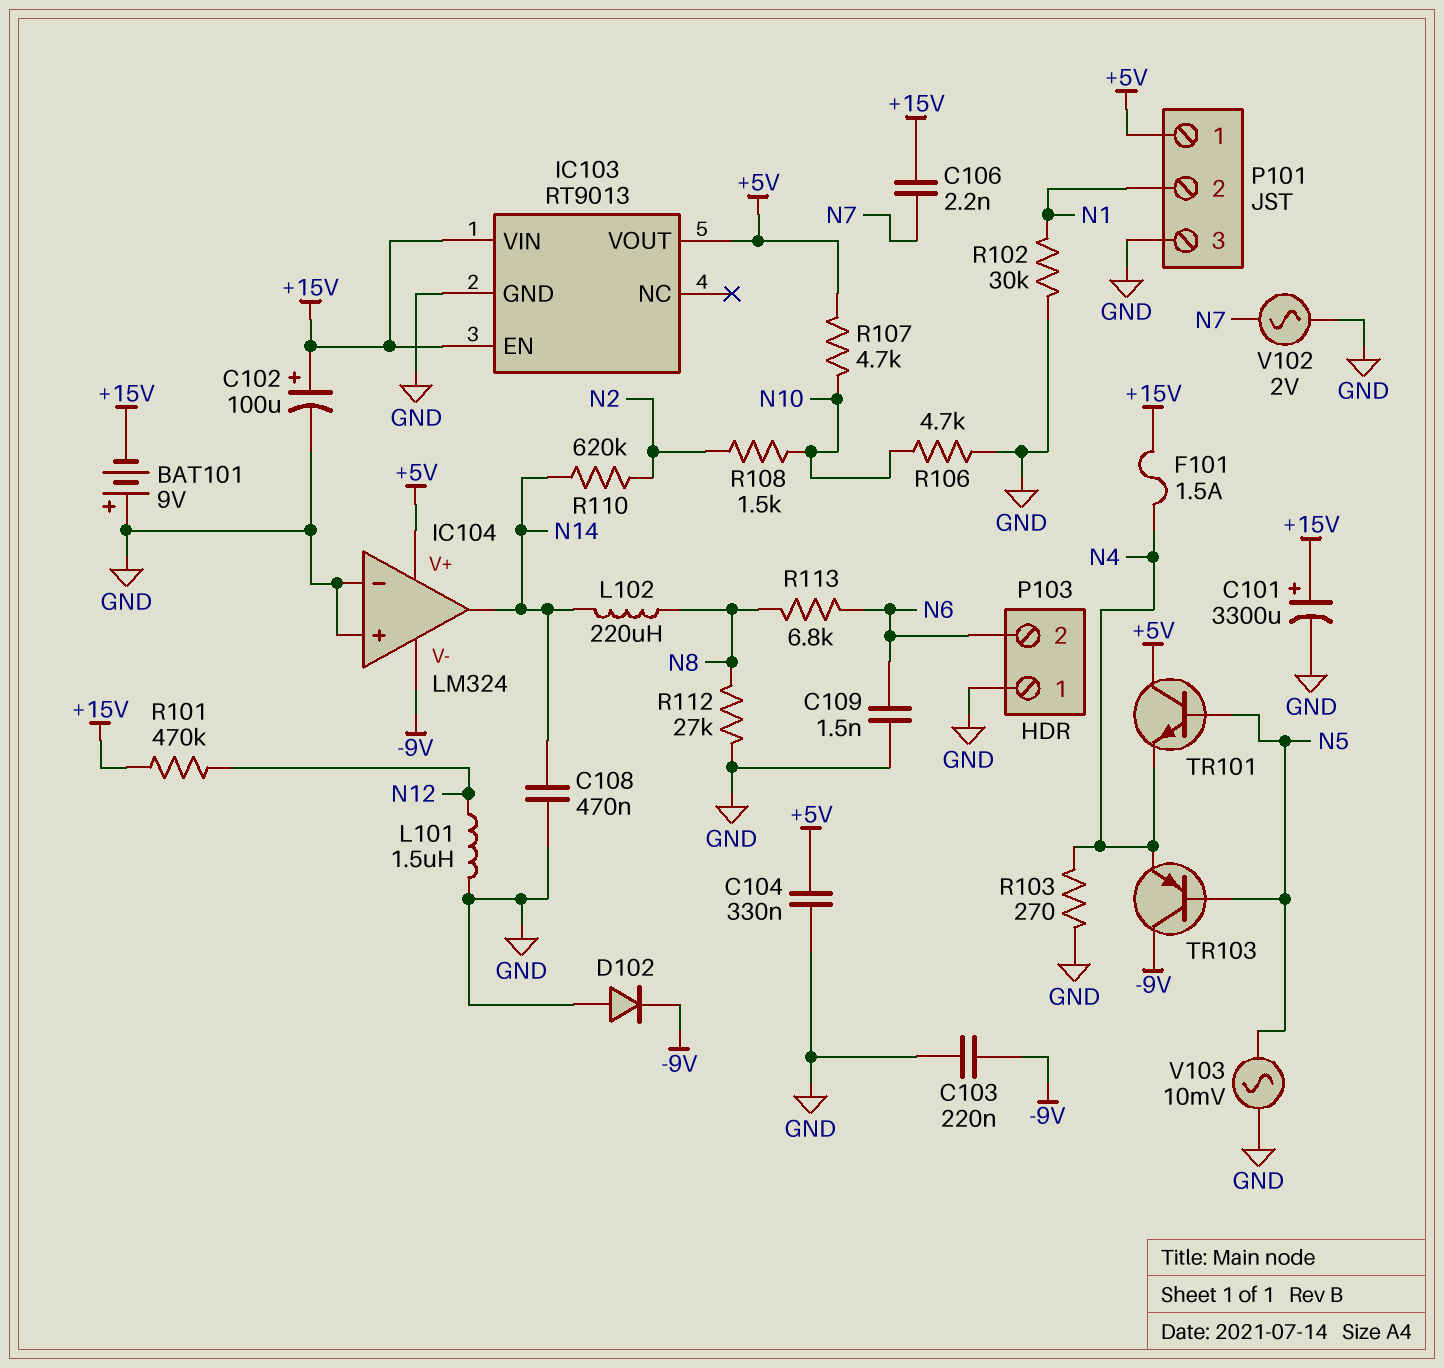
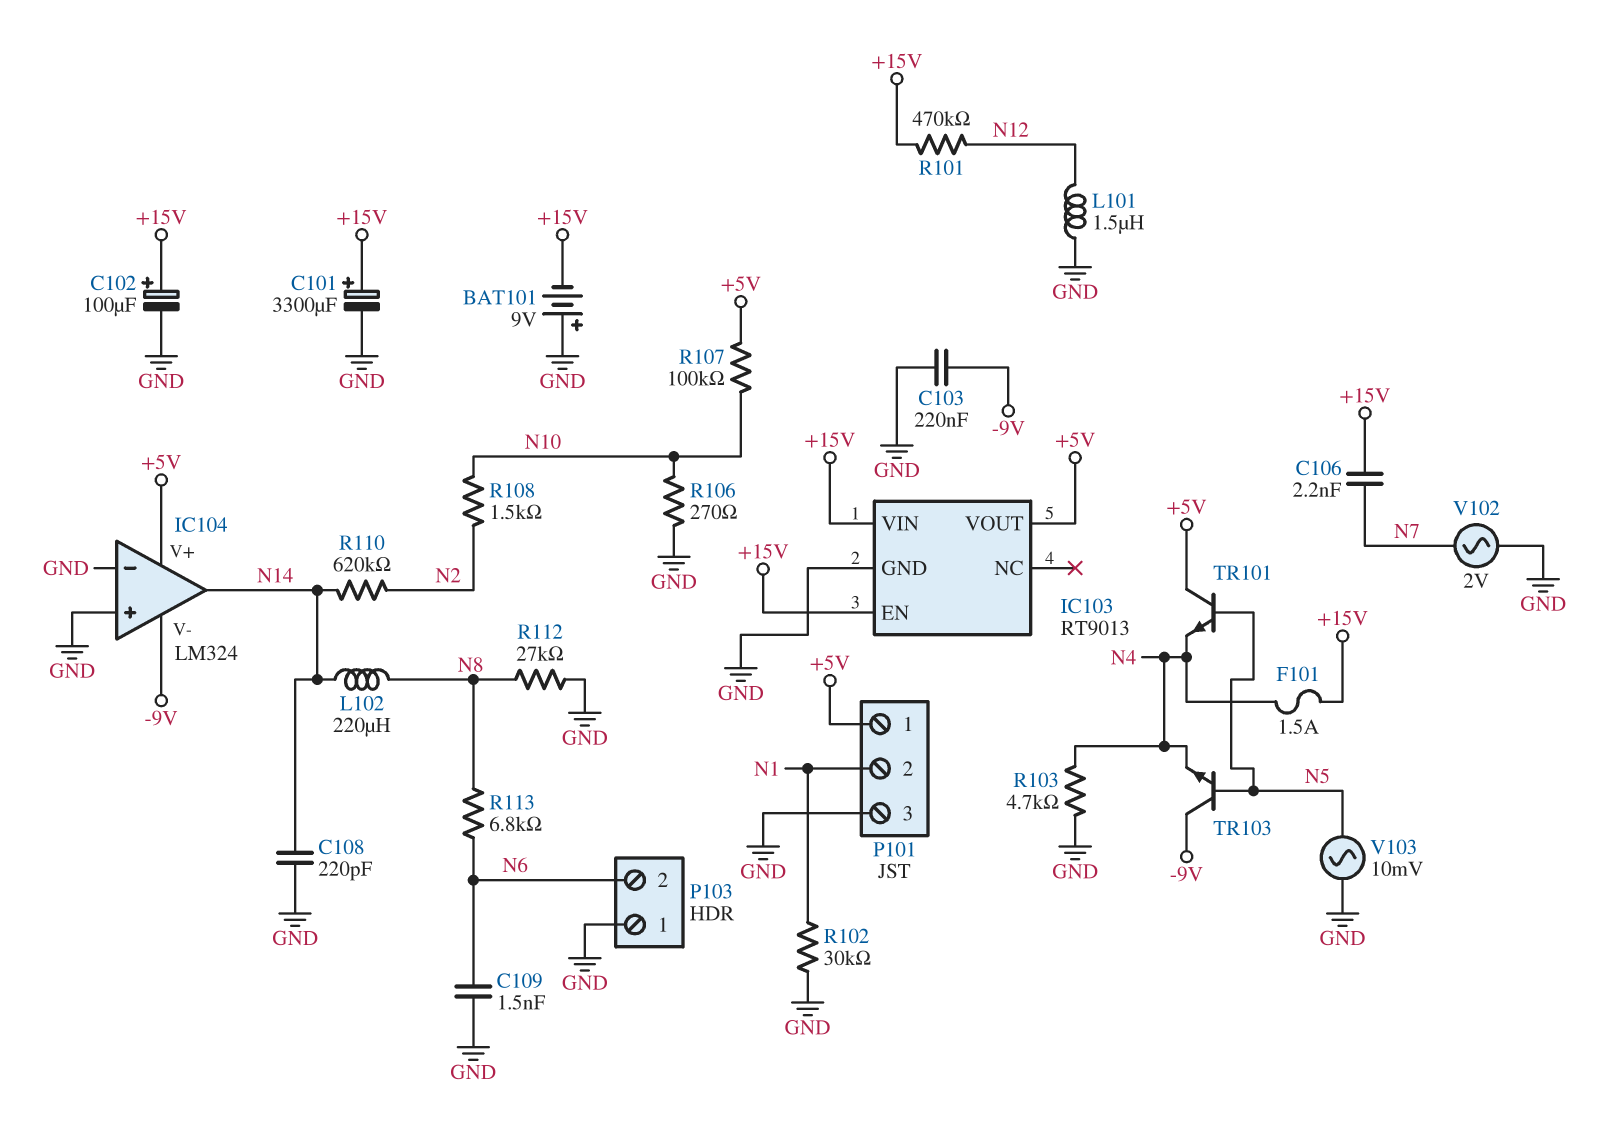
C104: 330nF (+5V, GND) -> none
C108: 470nF (GND, N14) -> 220pF (GND, N14)
D102: diode (A GND, K -9V) -> none
R103: 270 (GND, N4) -> 4.7k (GND, N4)
R106: 4.7k (GND, N10) -> 270 (GND, N10)
R107: 4.7k (+5V, N10) -> 100k (+5V, N10)
TR103: PNP (B N5, C -9V, E N4) -> NPN (B N5, C -9V, E N4)

